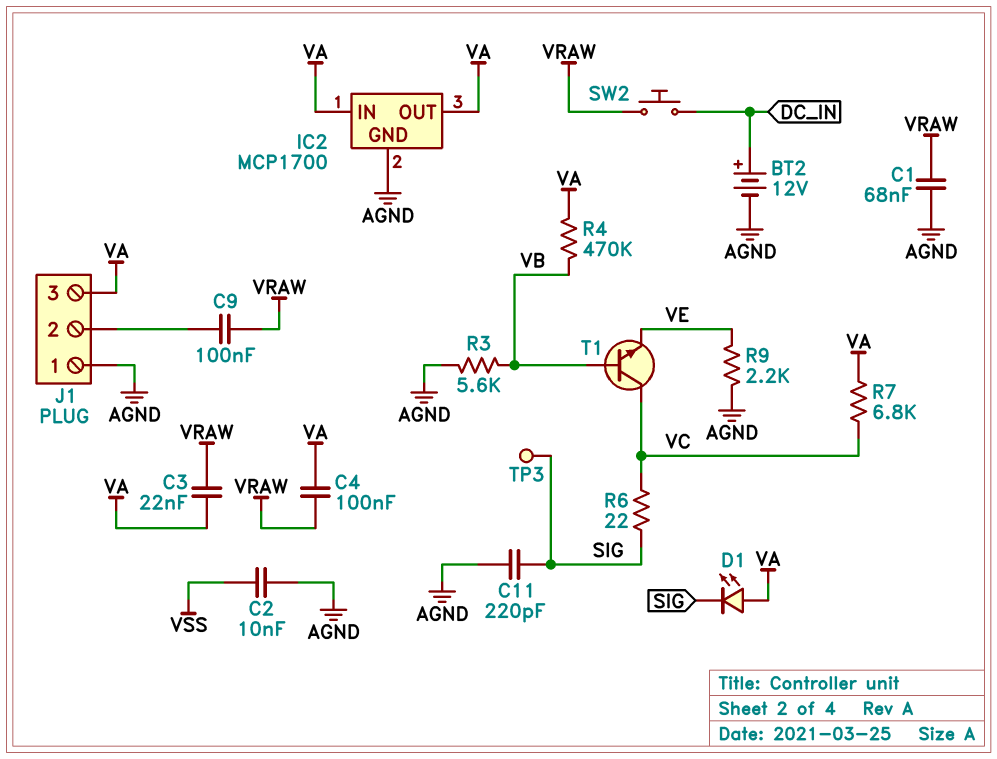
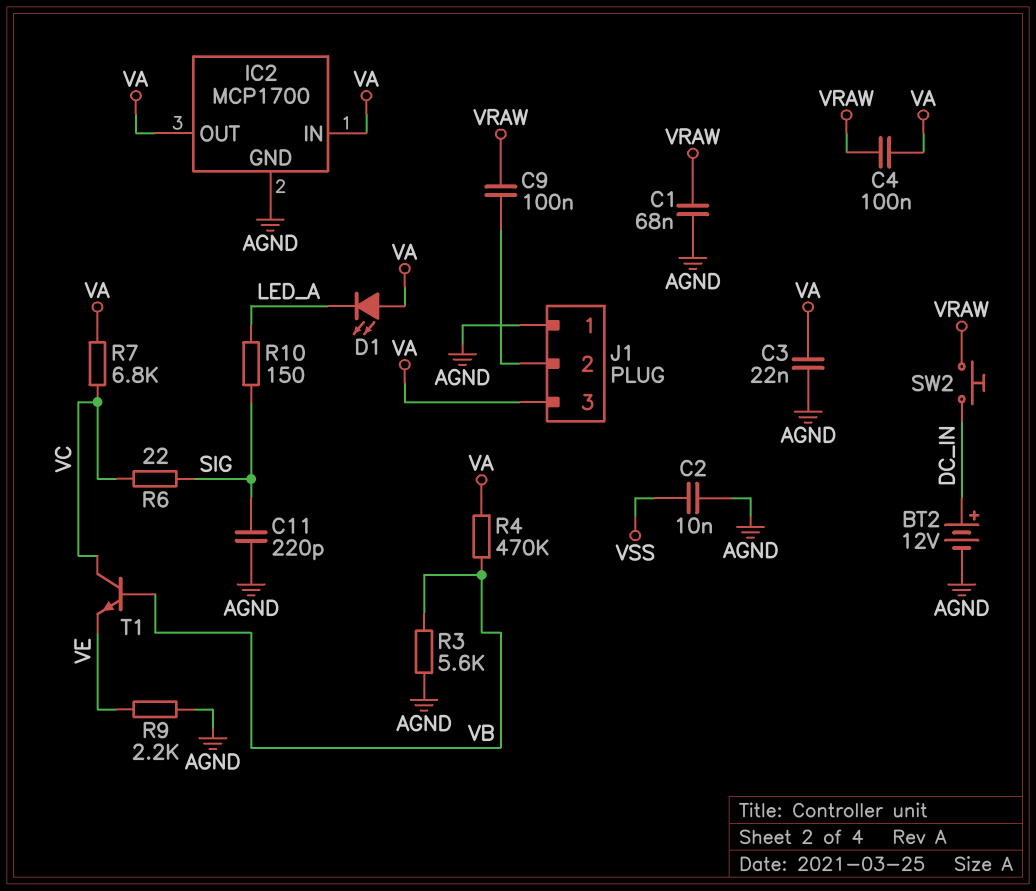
C3: 22nF (VA, VRAW) -> 22nF (AGND, VA)
D1: LED (A VA, K SIG) -> LED (A VA, K LED_A)
R10: none -> 150 (LED_A, SIG)
TP3: test point (SIG) -> none

